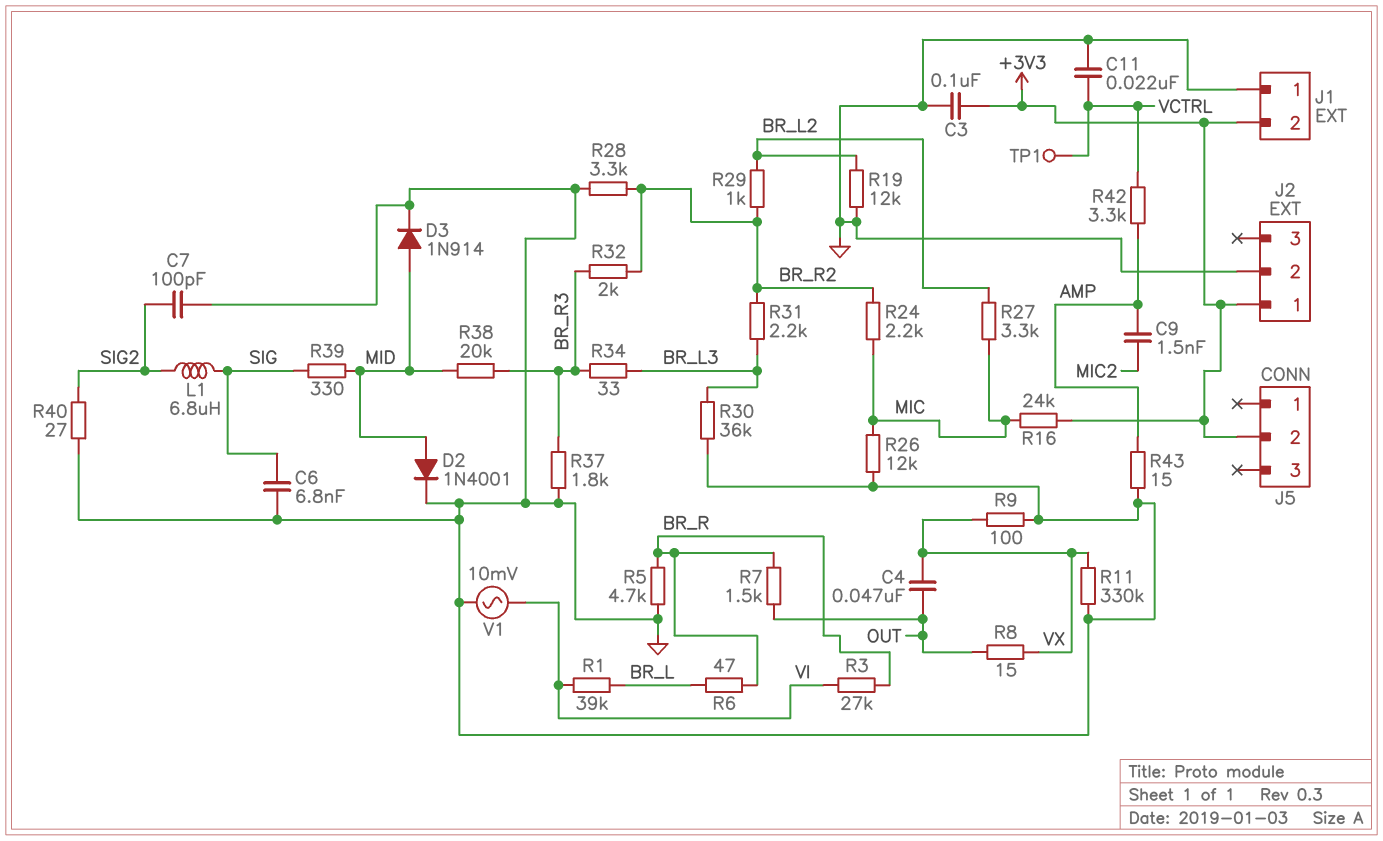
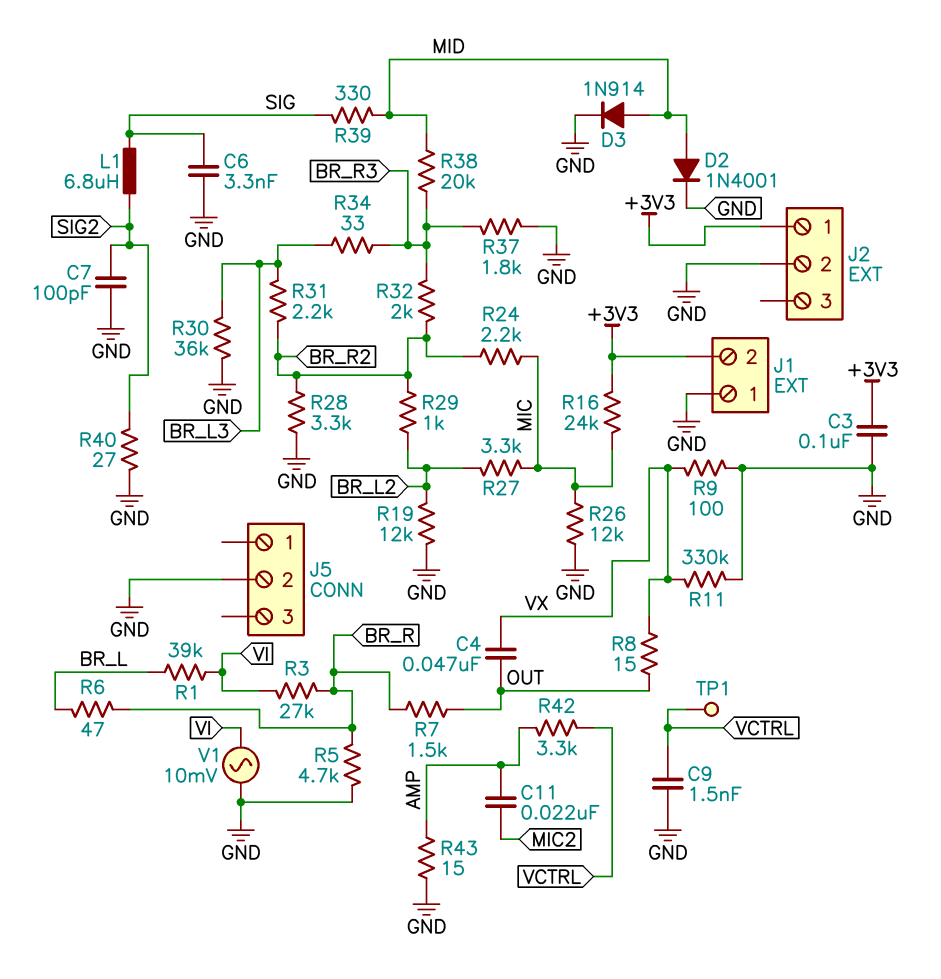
C6: 6.8nF (GND, SIG) -> 3.3nF (GND, SIG)
C9: 1.5nF (AMP, MIC2) -> 1.5nF (GND, VCTRL)
C11: 22nF (GND, VCTRL) -> 22nF (AMP, MIC2)
J5 pin 2: +3V3 -> GND

